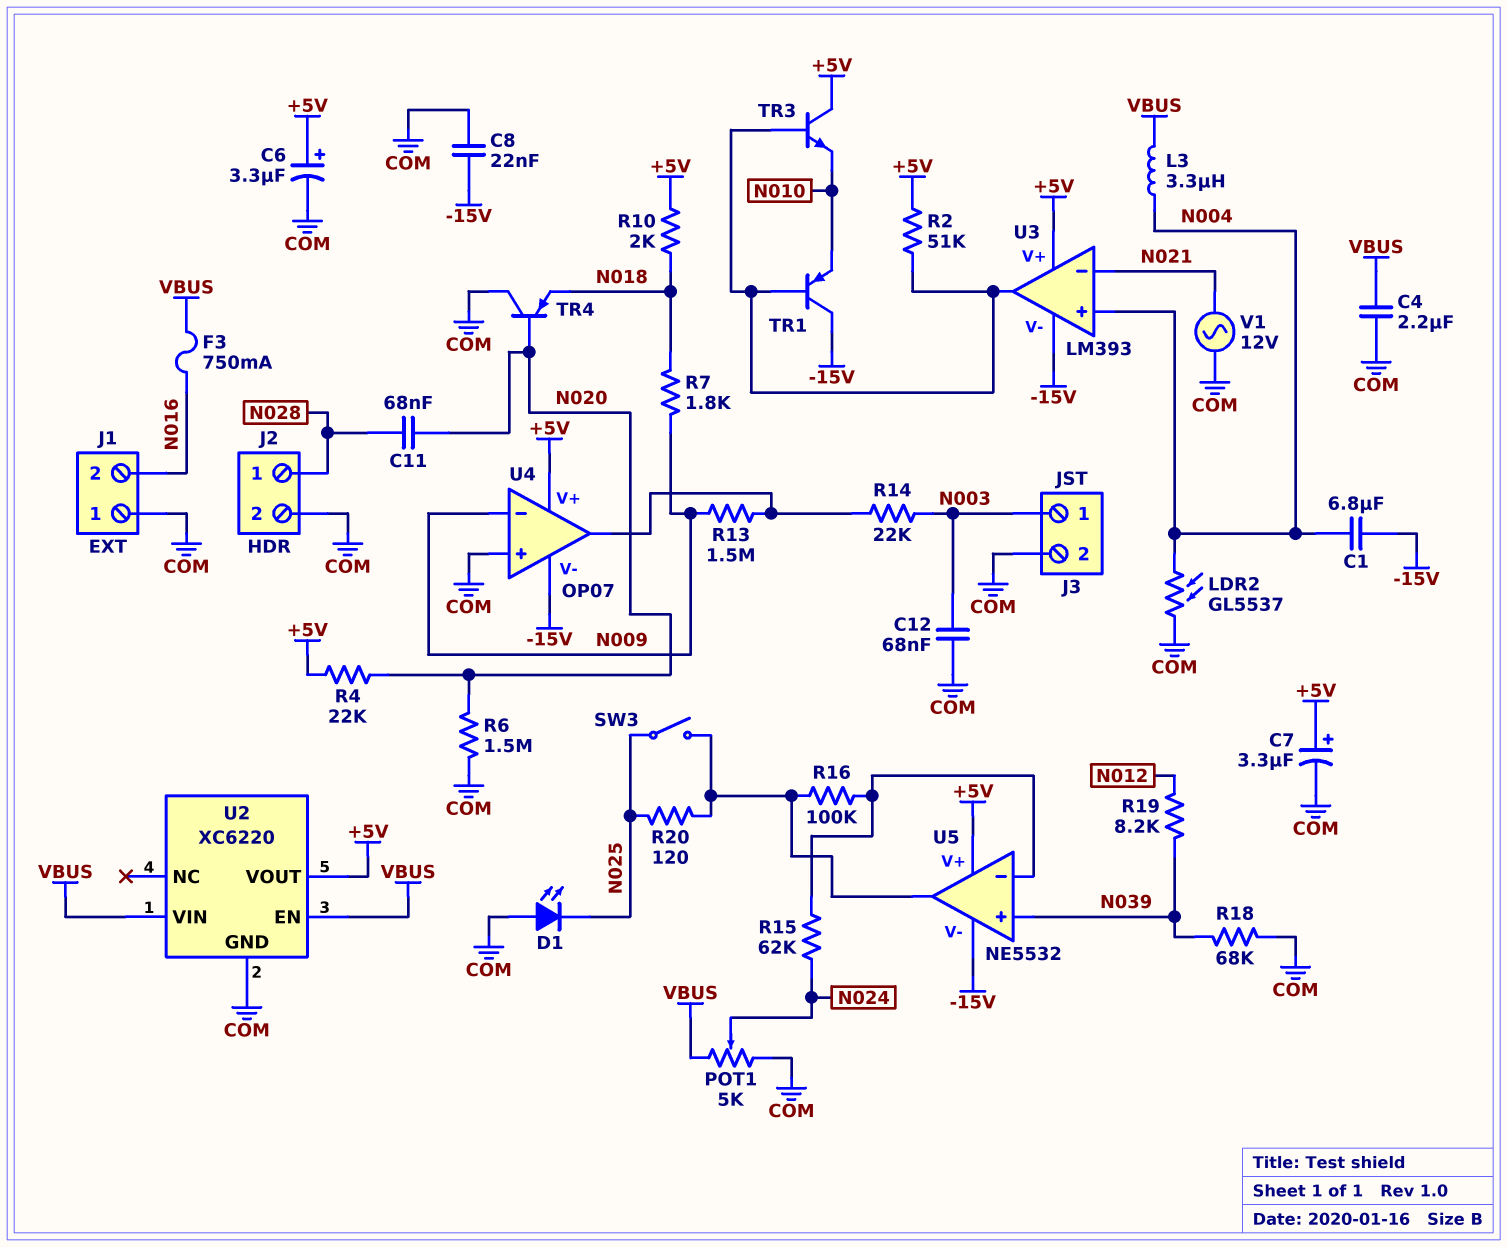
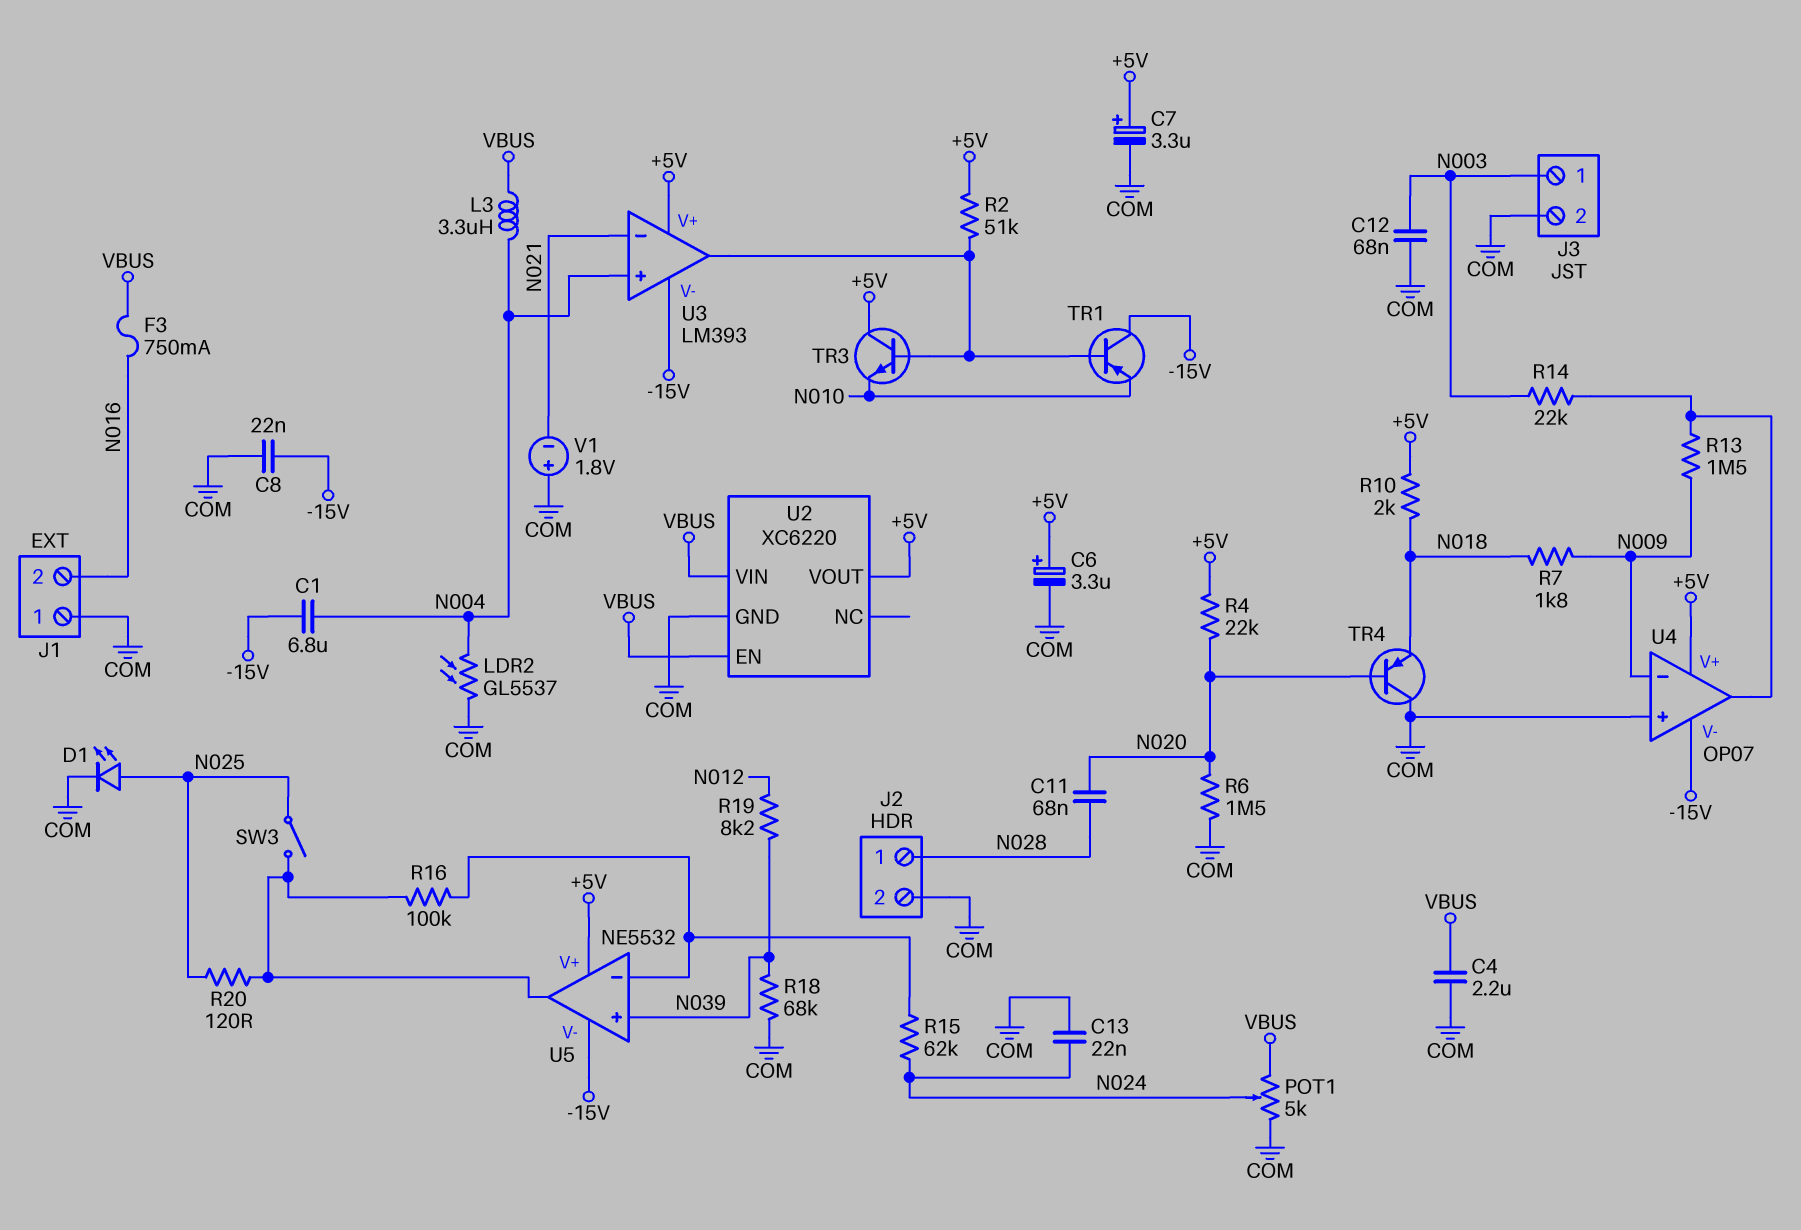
C13: none -> 22nF (COM, N024)
D1: LED (A COM, K N025) -> LED (A N025, K COM)
V1: AC 12V (COM, N021) -> 1.8V (plus COM, minus N021)

